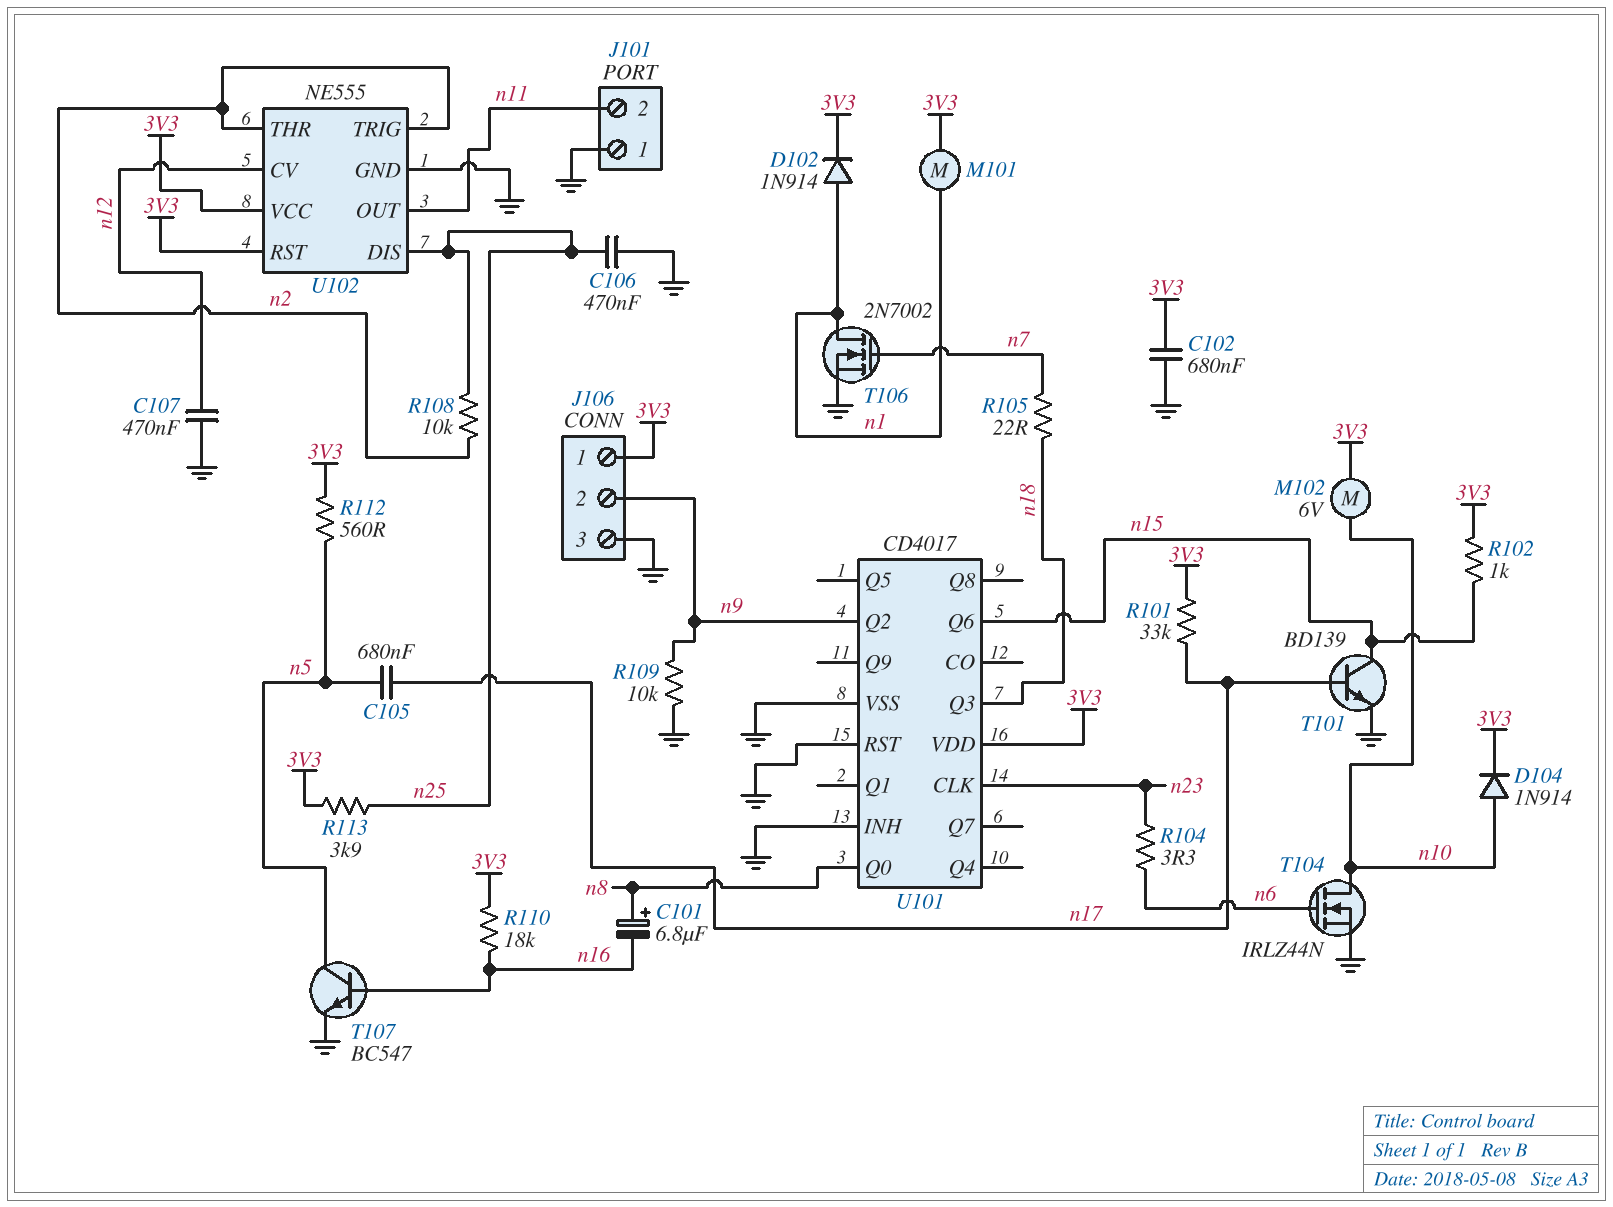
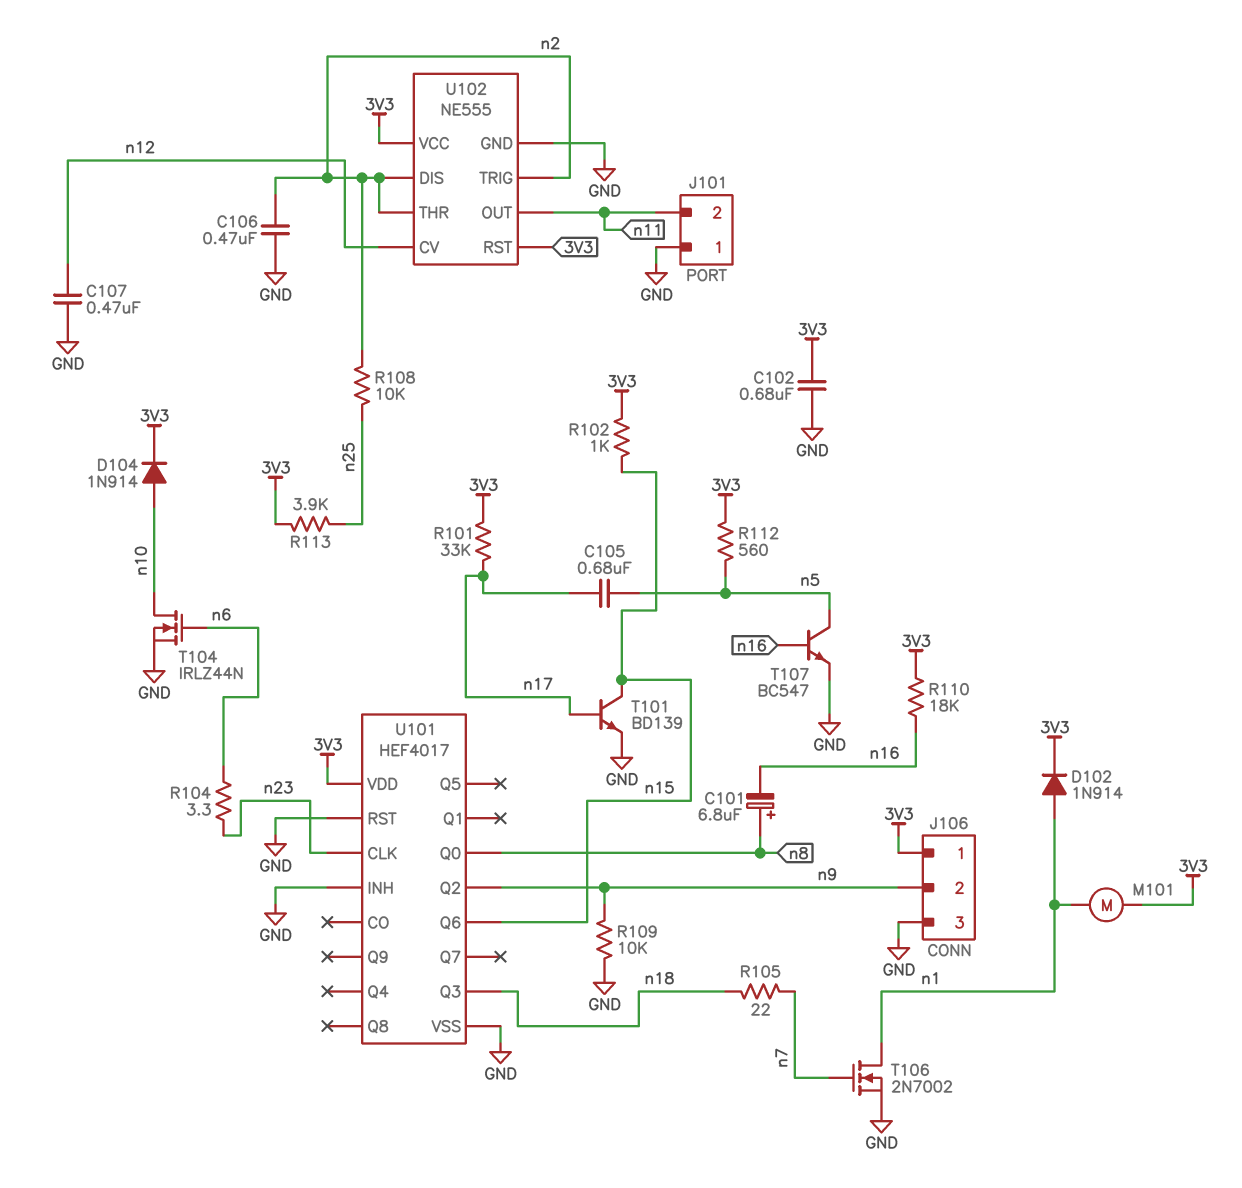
C106: 470nF (GND, n25) -> 470nF (GND, n2)
M102: motor 6V (3V3, n10) -> none
U101: CD4017 -> HEF4017
U102 pin DIS: n25 -> n2

